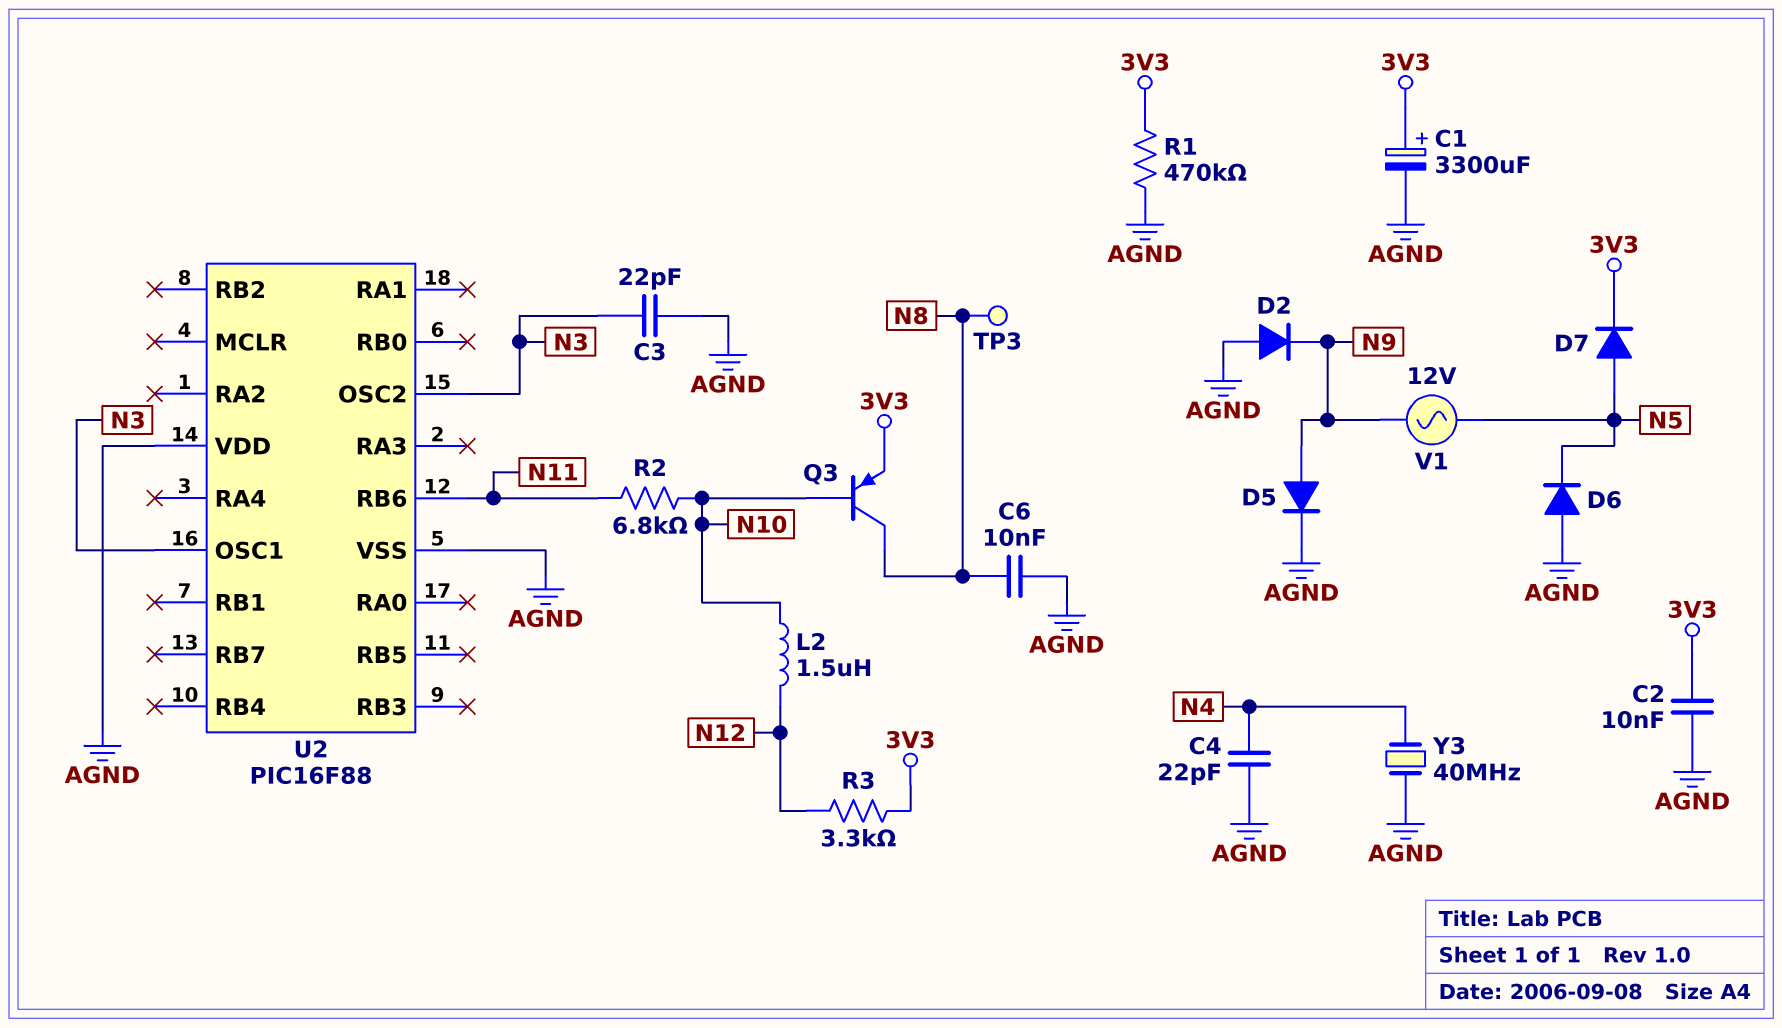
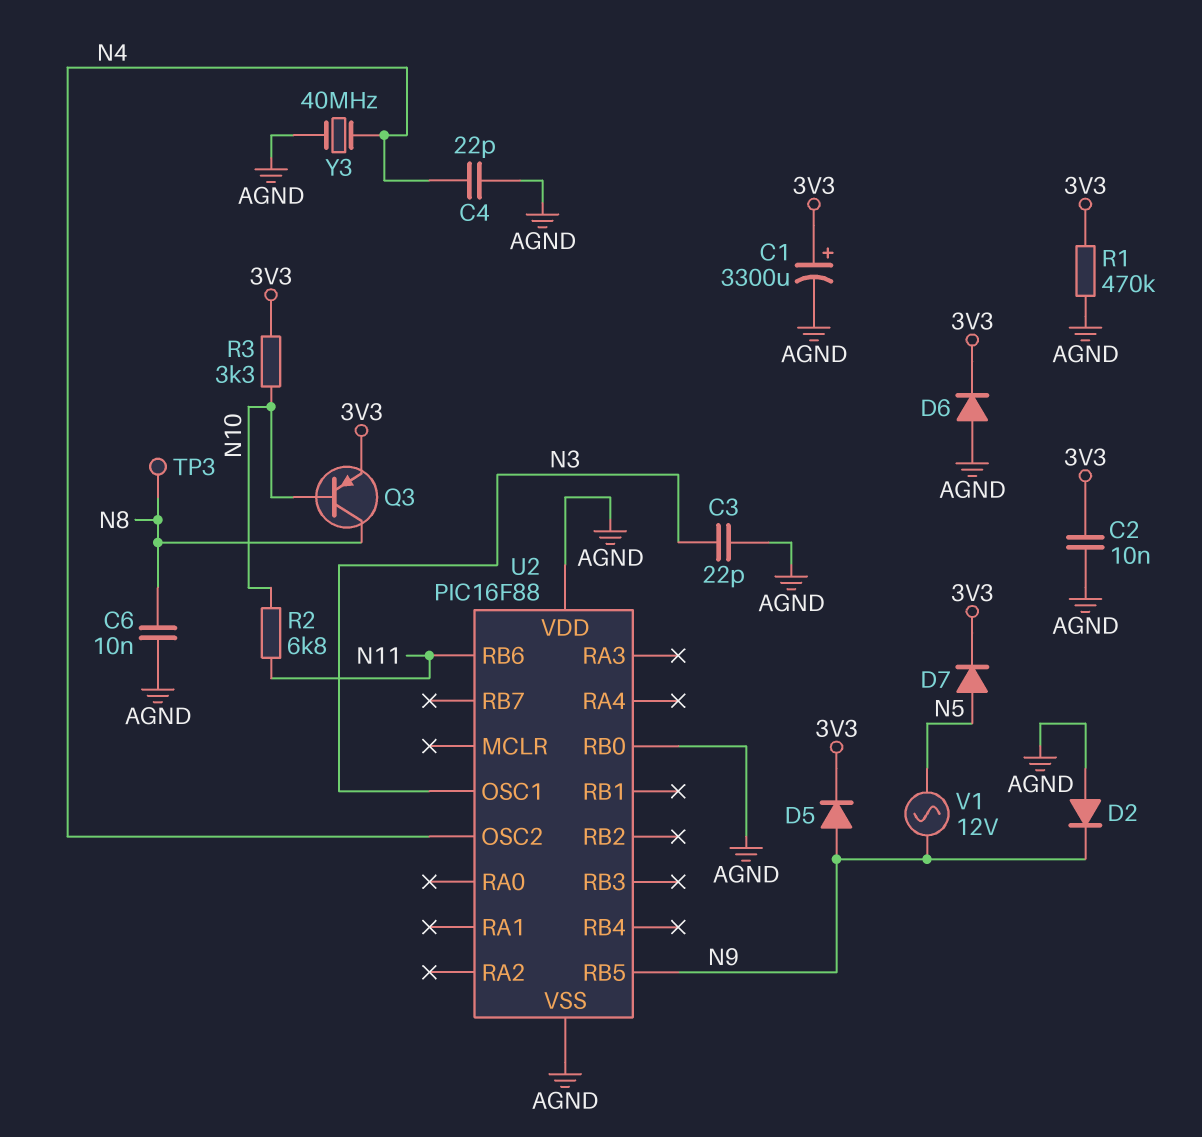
D5: diode (A N9, K AGND) -> diode (A N9, K 3V3)
D6: diode (A AGND, K N5) -> diode (A AGND, K 3V3)
L2: 1.5uH (N10, N12) -> none
R3: 3.3k (3V3, N12) -> 3.3k (3V3, N10)
U2 pin OSC2: N3 -> N4
U2 pin RB0: none -> AGND
U2 pin RB5: none -> N9

